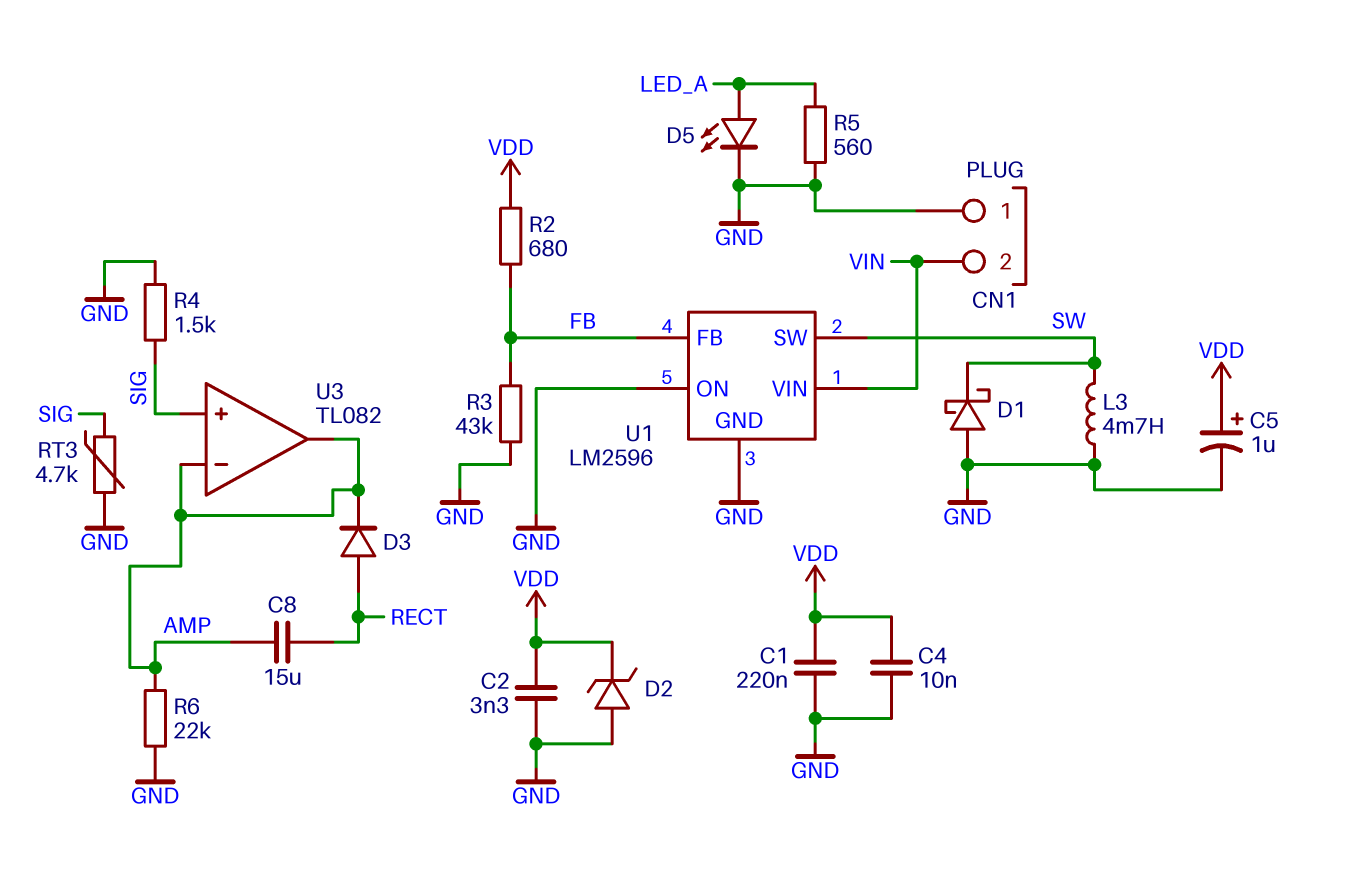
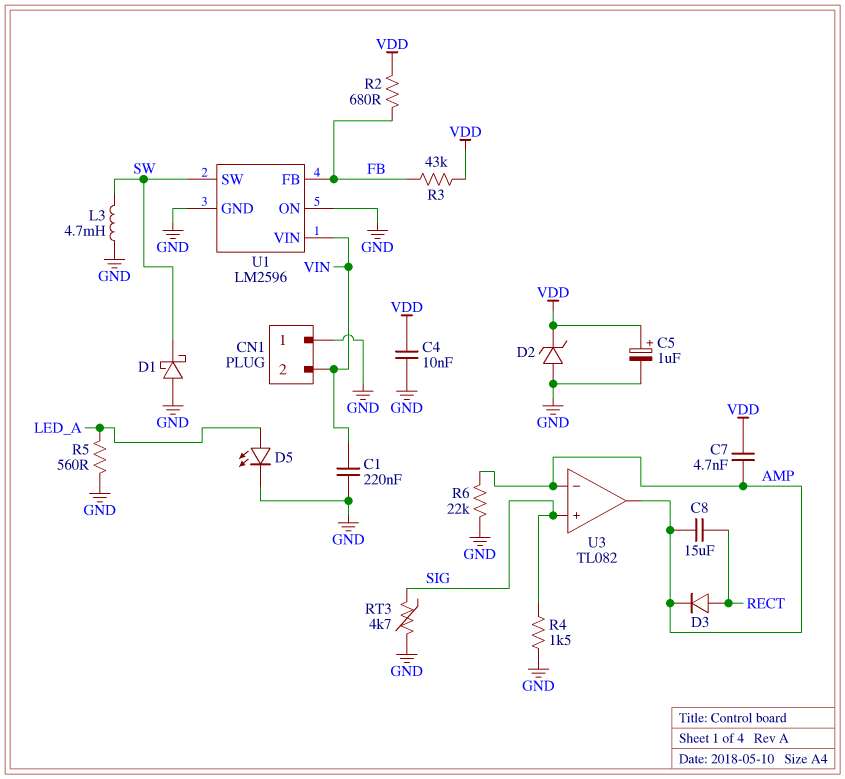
C1: 220nF (GND, VDD) -> 220nF (GND, VIN)
C2: 3.3nF (GND, VDD) -> none
C7: none -> 4.7nF (AMP, VDD)
R3: 43k (FB, GND) -> 43k (FB, VDD)

